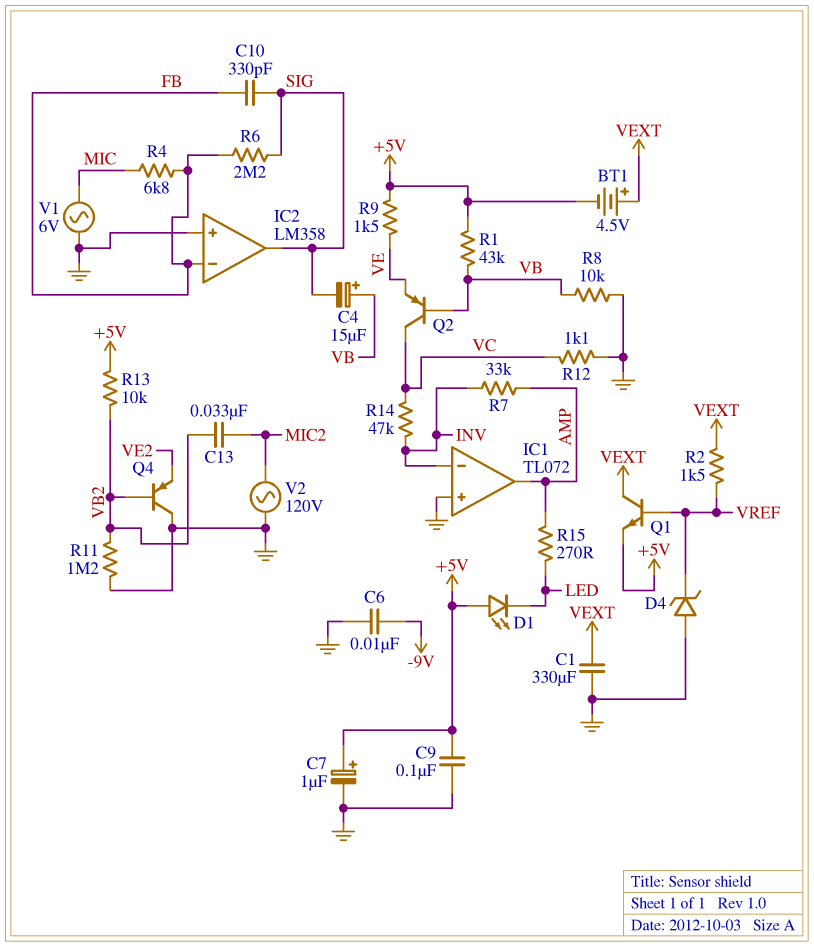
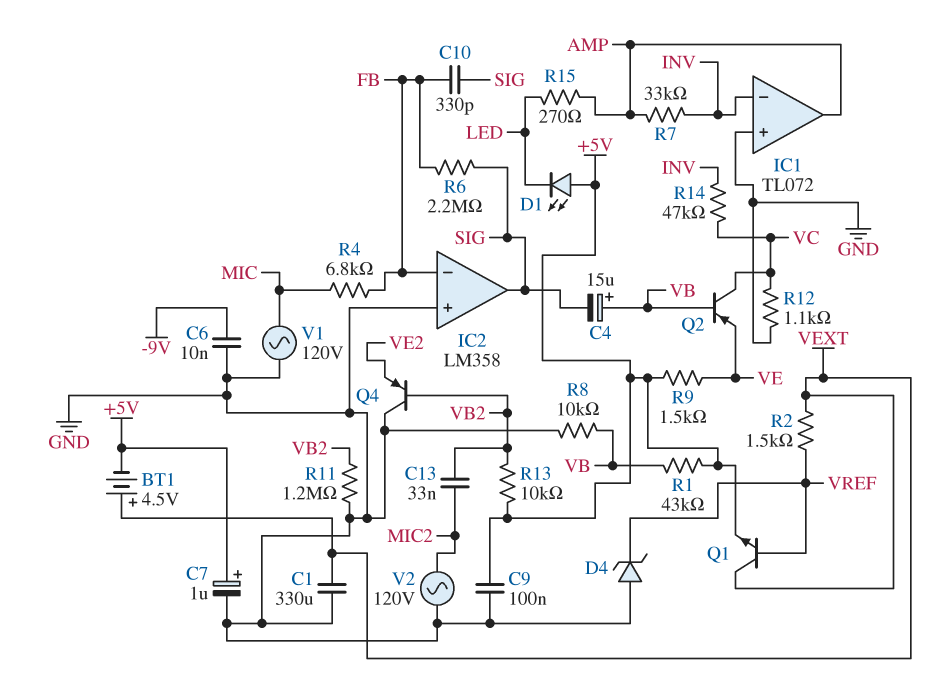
V1: AC 6V (GND, MIC) -> AC 120V (GND, MIC)

